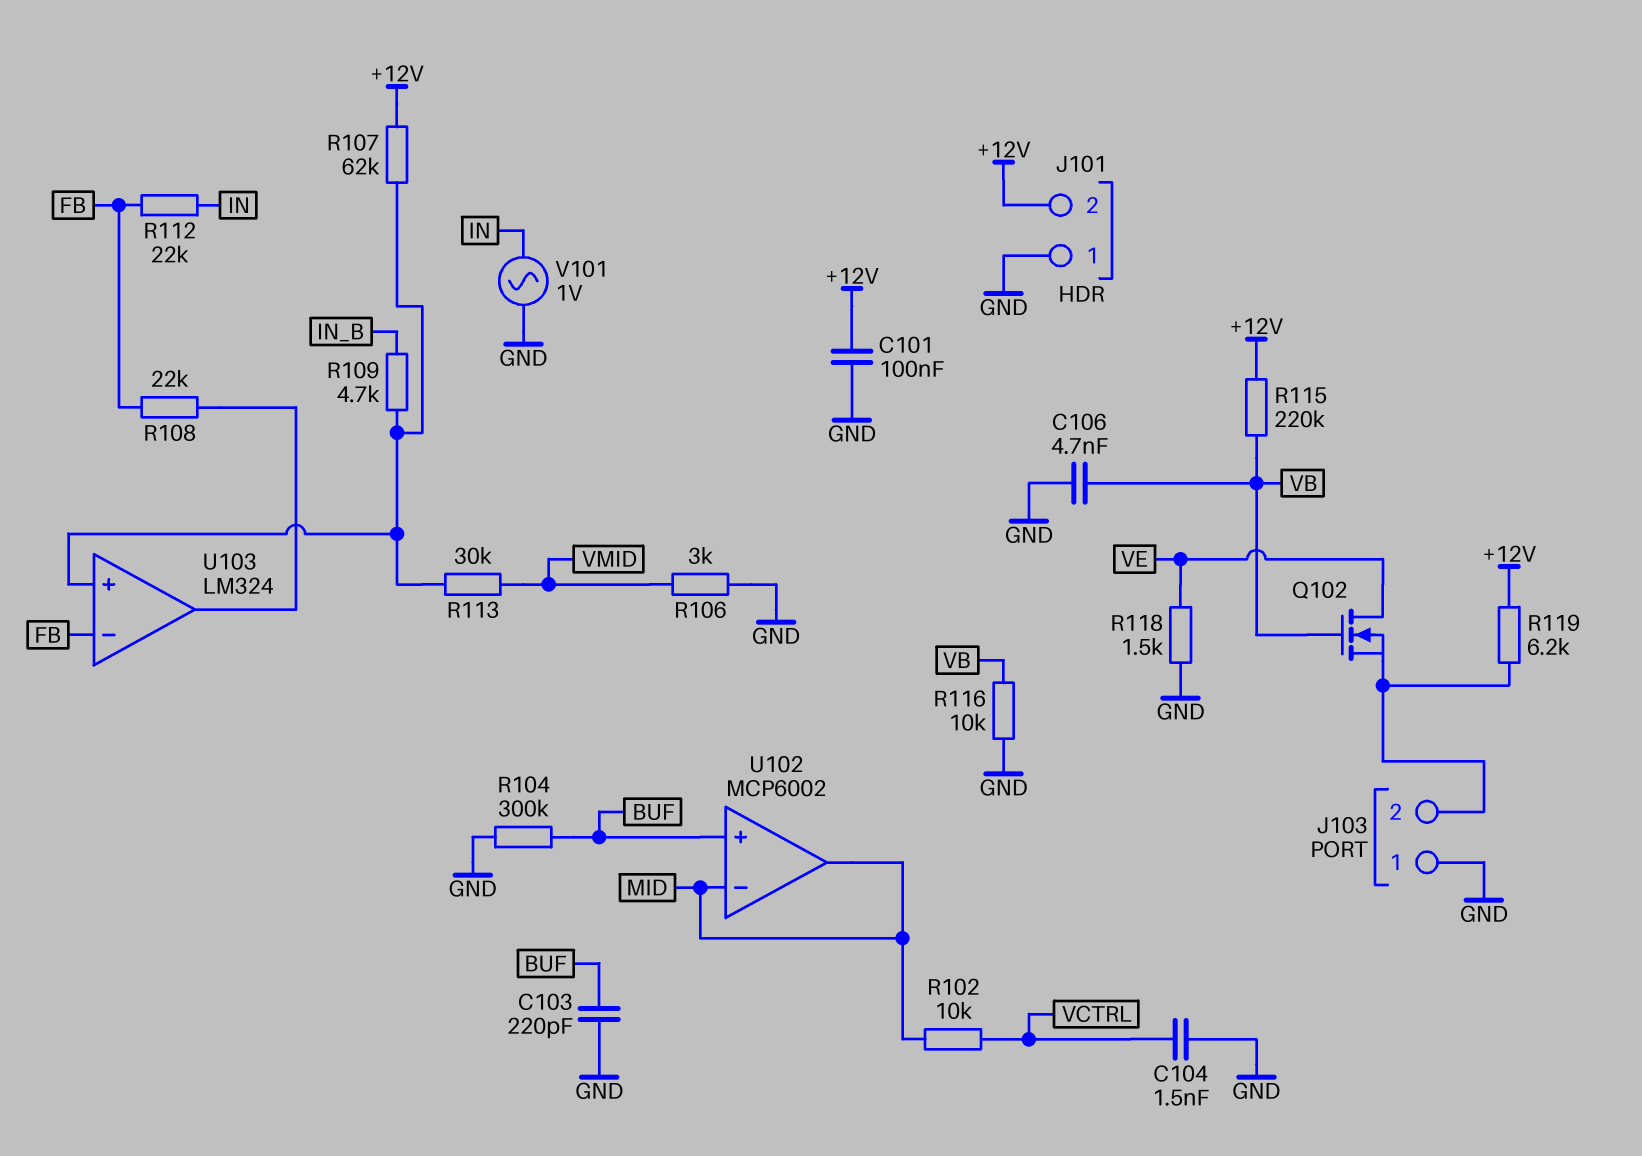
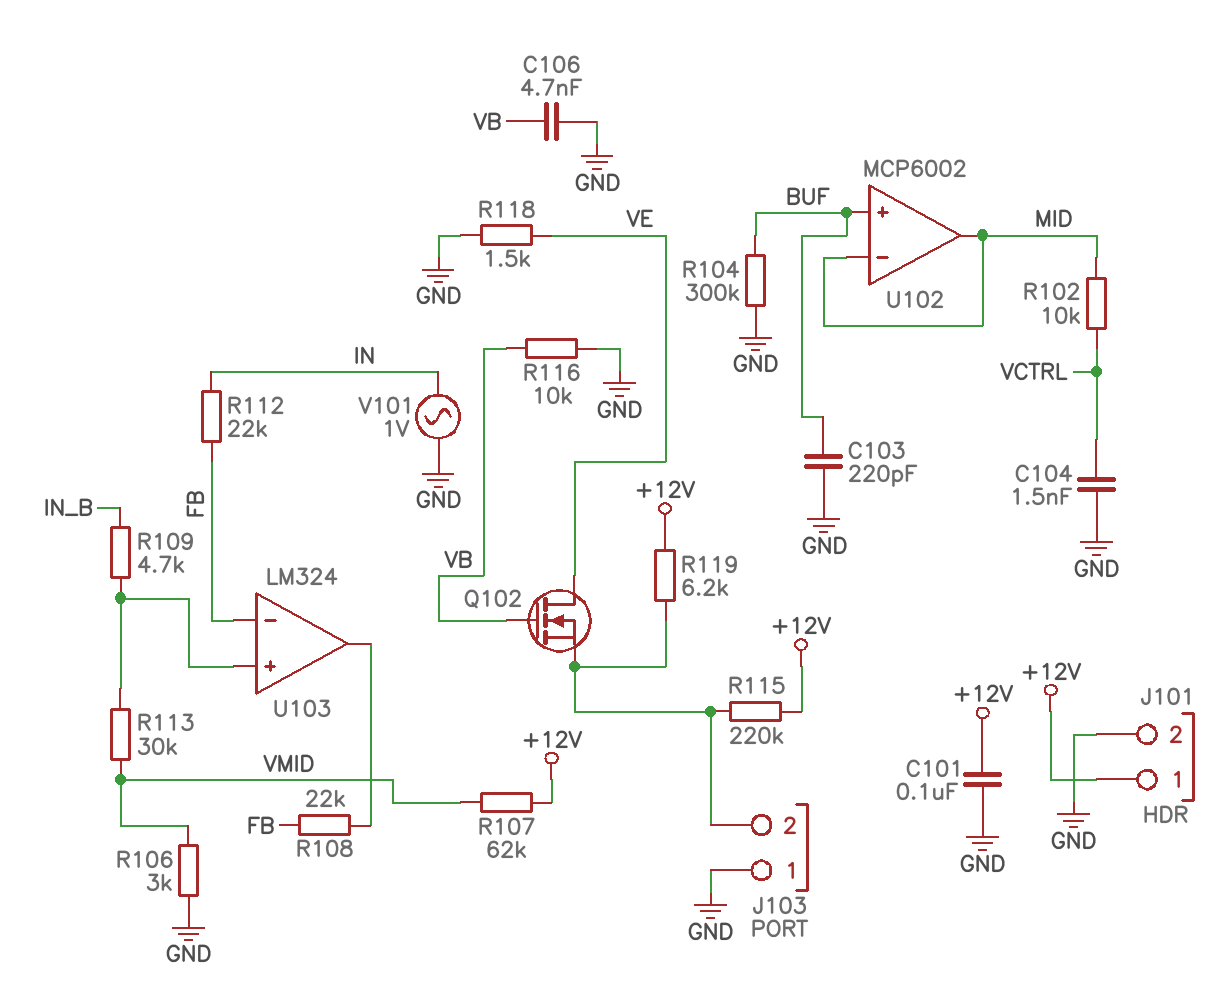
J101 pin 1: GND -> +12V
J101 pin 2: +12V -> GND
R107: 62k (+12V, U103/in+) -> 62k (+12V, VMID)
R115: 220k (+12V, VB) -> 220k (+12V, J103/2)

